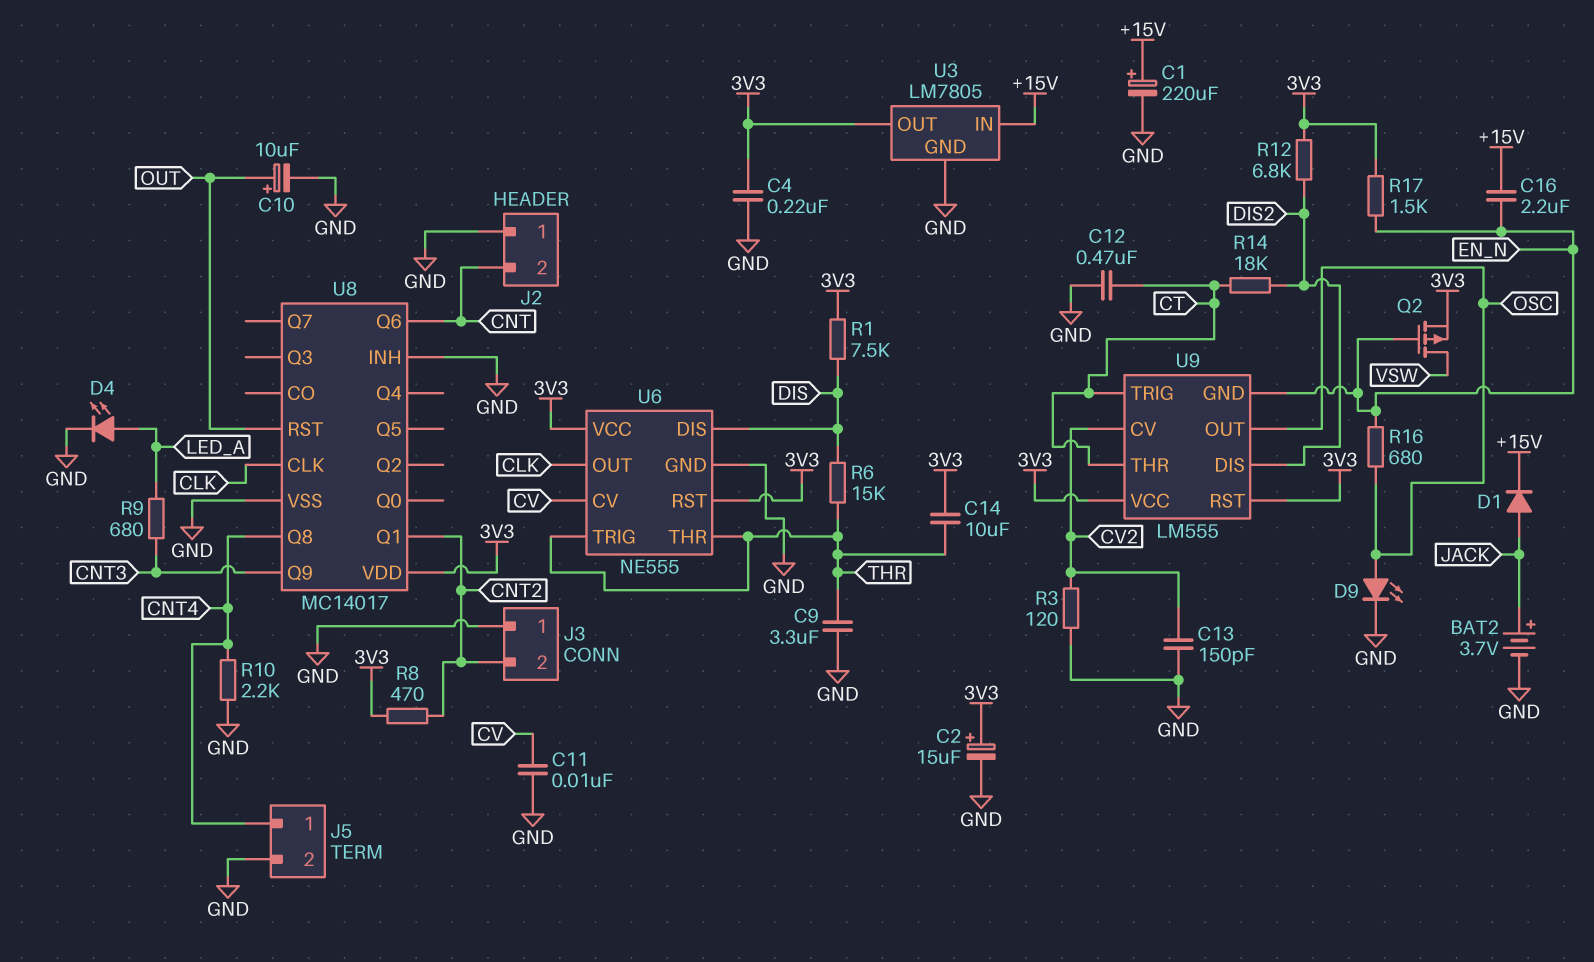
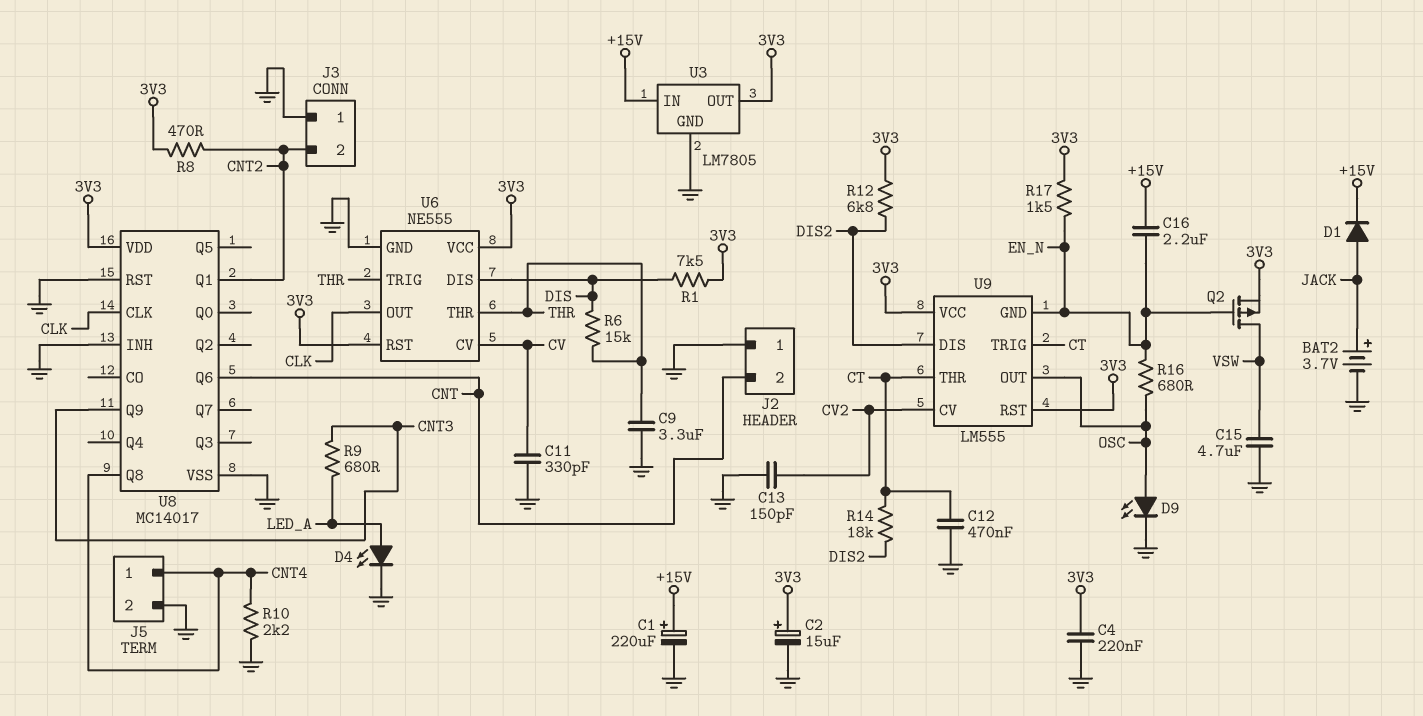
C10: 10uF (plus OUT, minus GND) -> none
C11: 10nF (CV, GND) -> 330pF (CV, GND)
C14: 10uF (3V3, THR) -> none
C15: none -> 4.7uF (GND, VSW)
R3: 120 (CV2, GND) -> none
U8 pin RST: OUT -> GND

